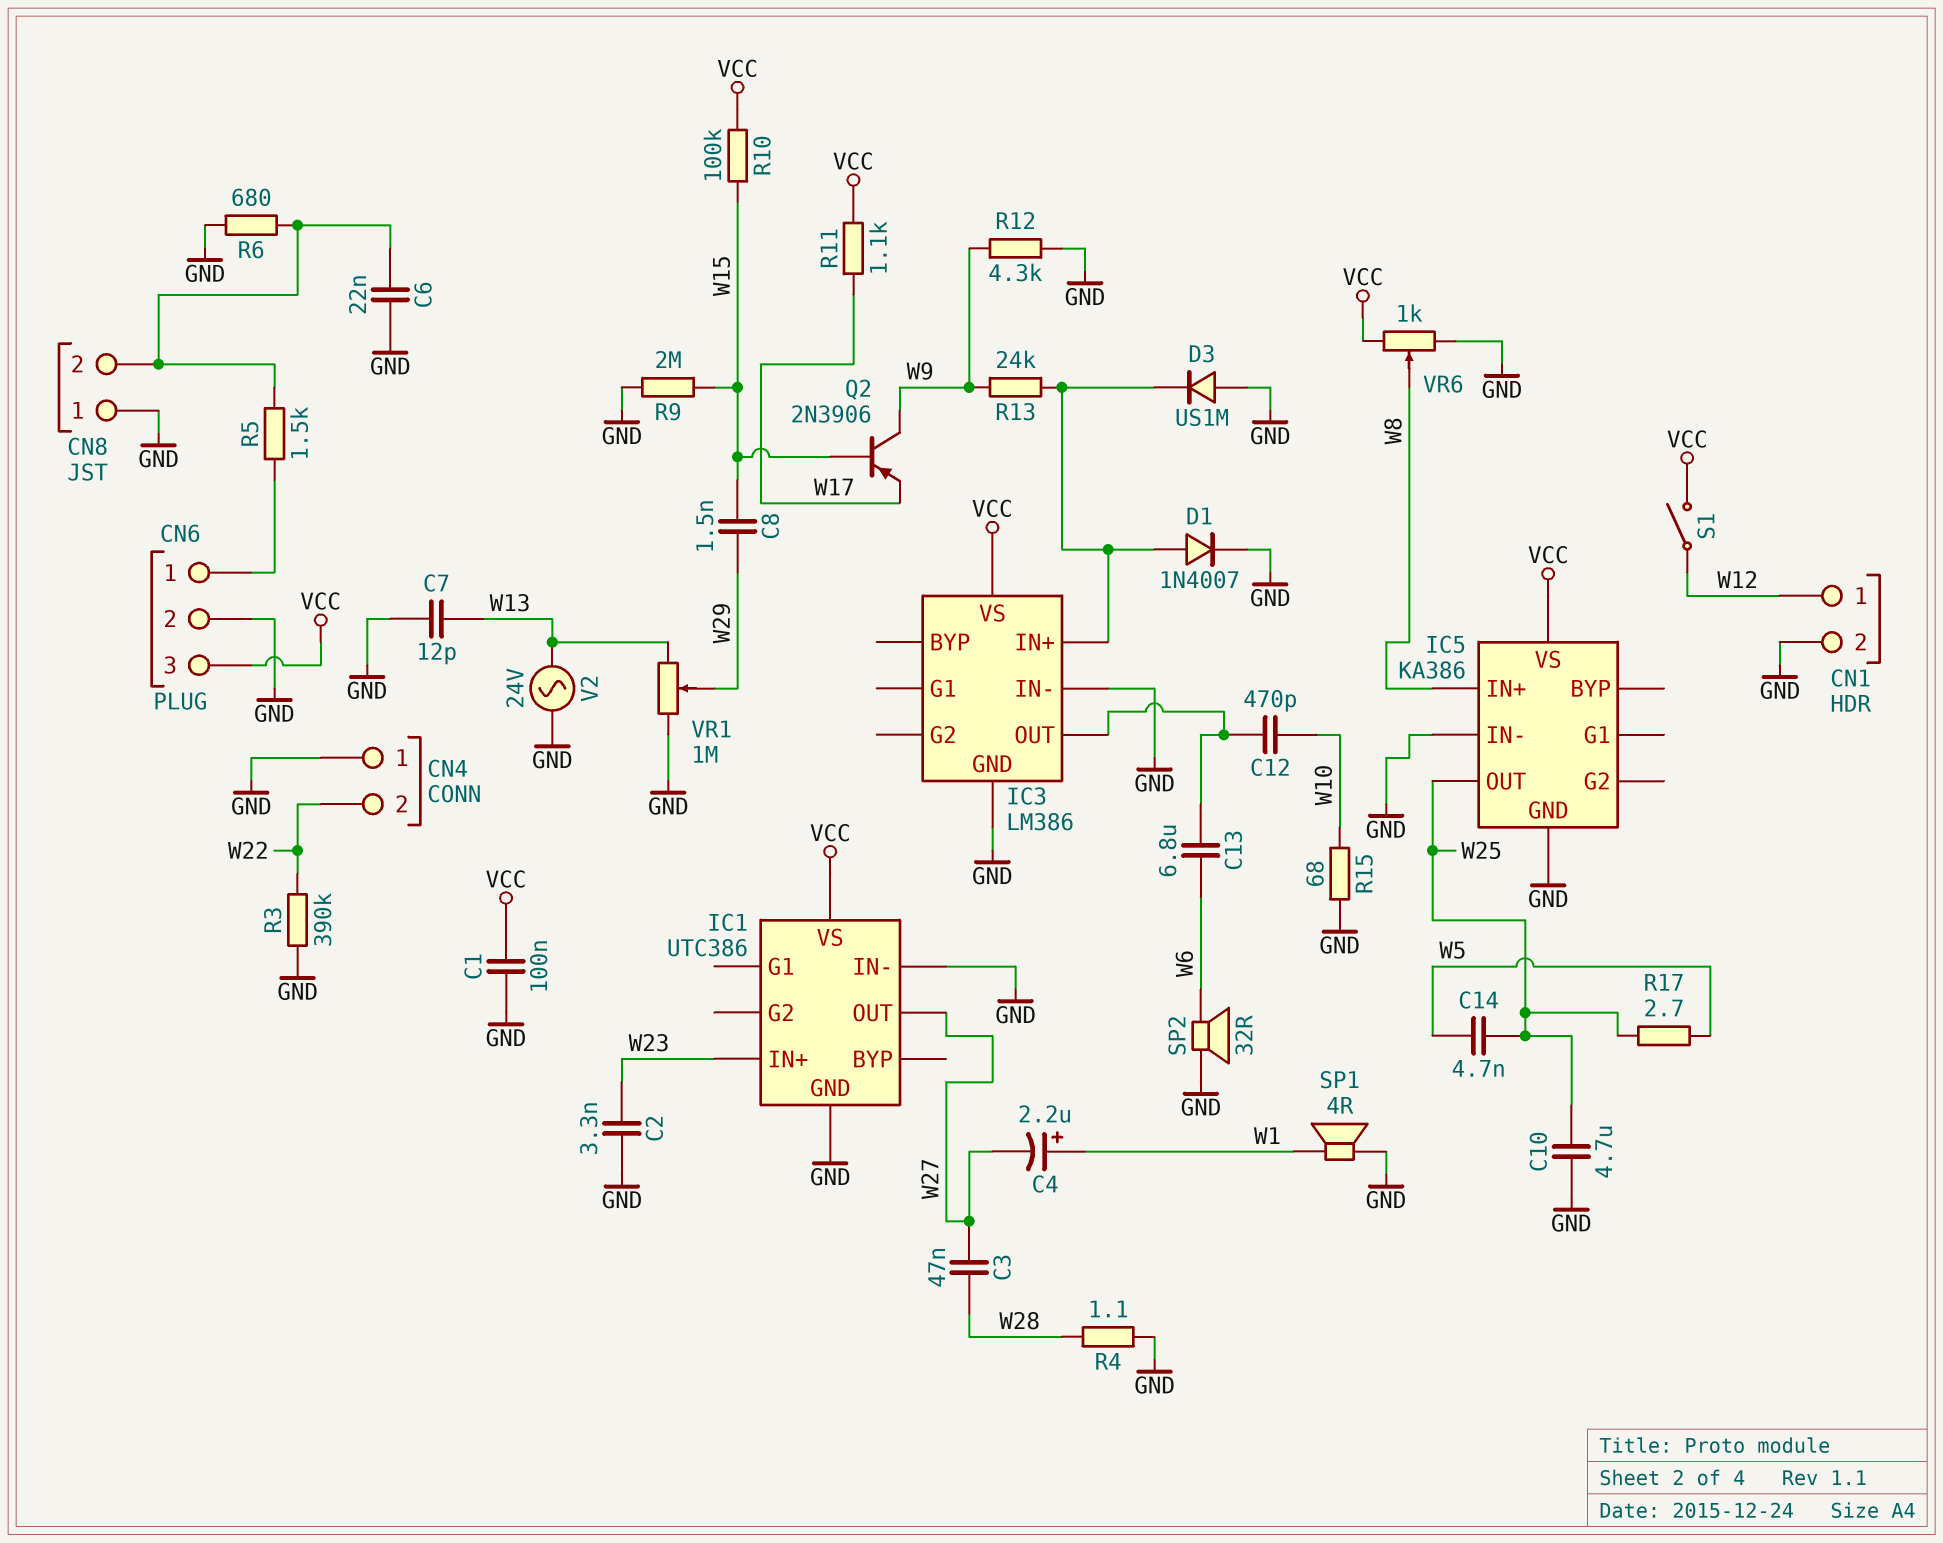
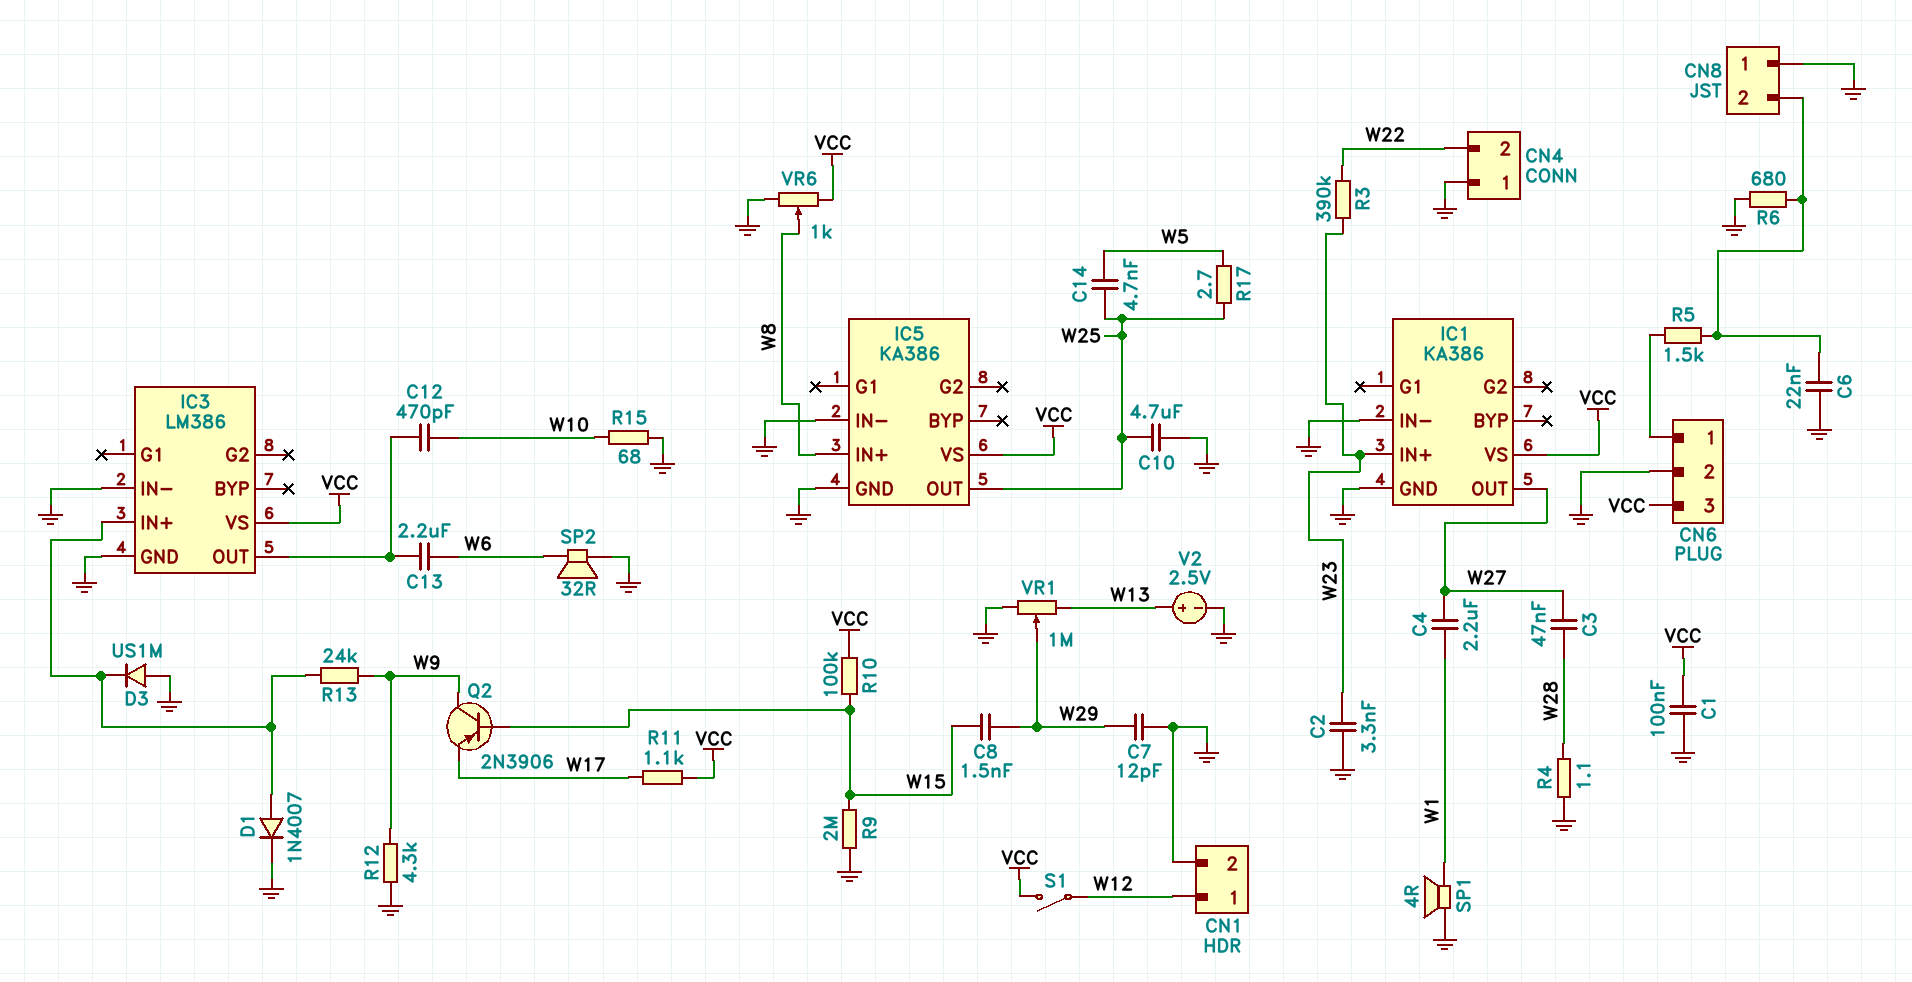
C4: 2.2uF (plus W1, minus W27) -> 2.2uF (W1, W27)
C7: 12pF (GND, W13) -> 12pF (GND, W29)
C13: 6.8uF (IC3/OUT, W6) -> 2.2uF (IC3/OUT, W6)
IC1: UTC386 -> KA386
R3: 390k (GND, W22) -> 390k (W22, W23)
V2: AC 24V (GND, W13) -> 2.5V (plus W13, minus GND)

